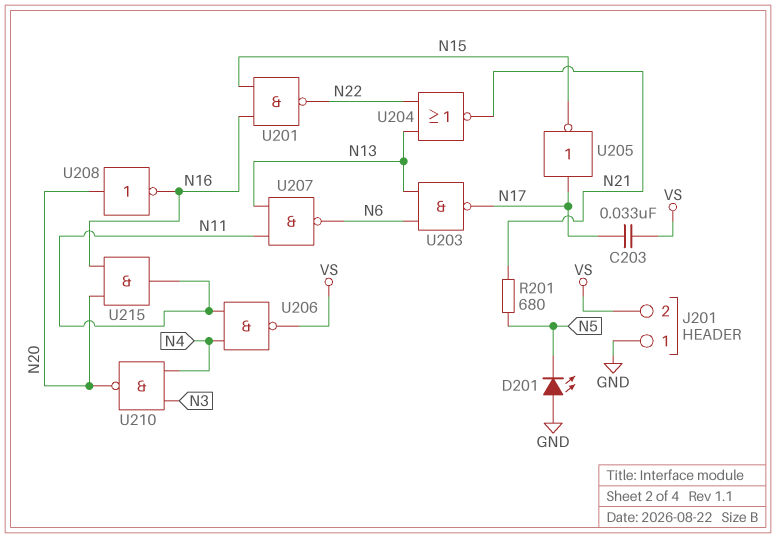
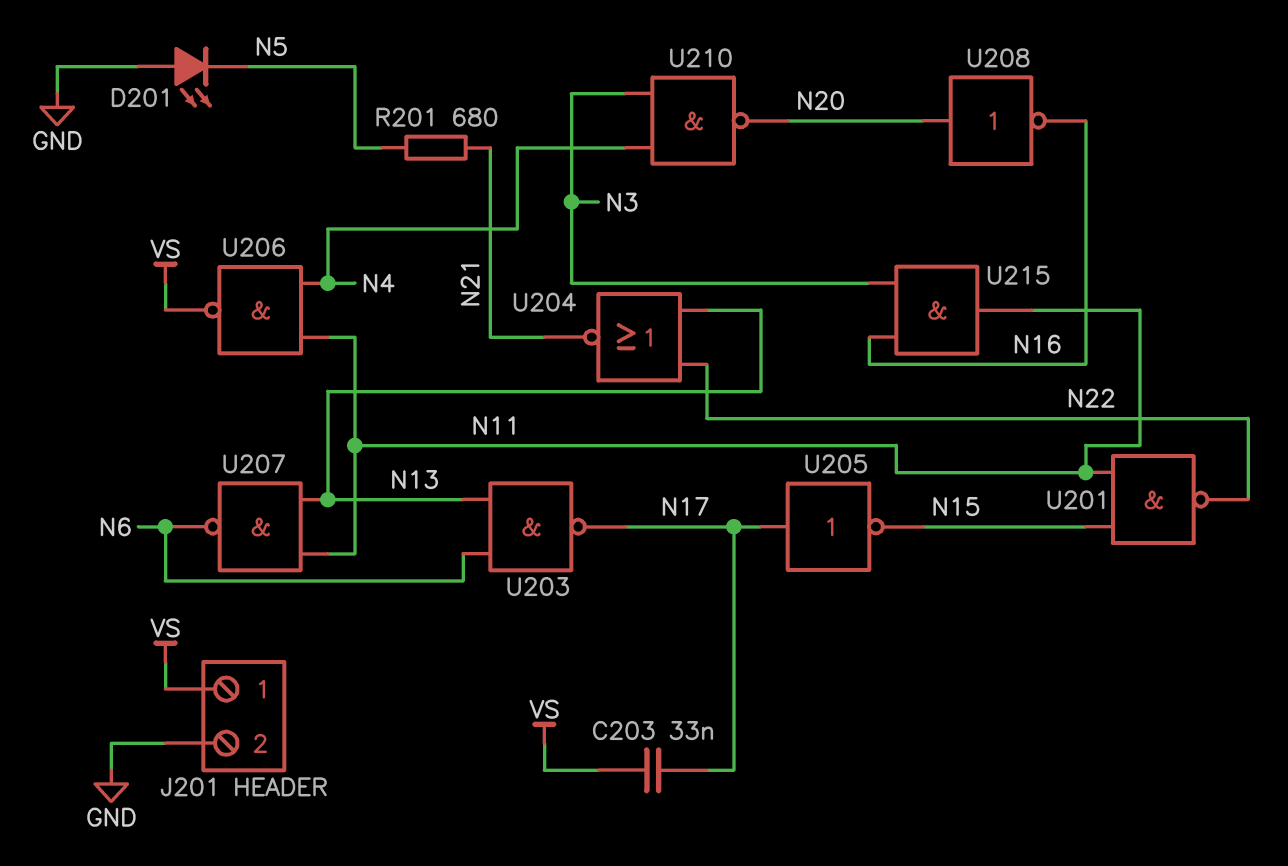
J201 pin 1: GND -> VS
J201 pin 2: VS -> GND
U201: NAND (in N15, in N16, out N22) -> NAND (in N11, in N15, out N22)
U215: AND (in N16, in N20, out N11) -> AND (in N3, in N16, out N11)

